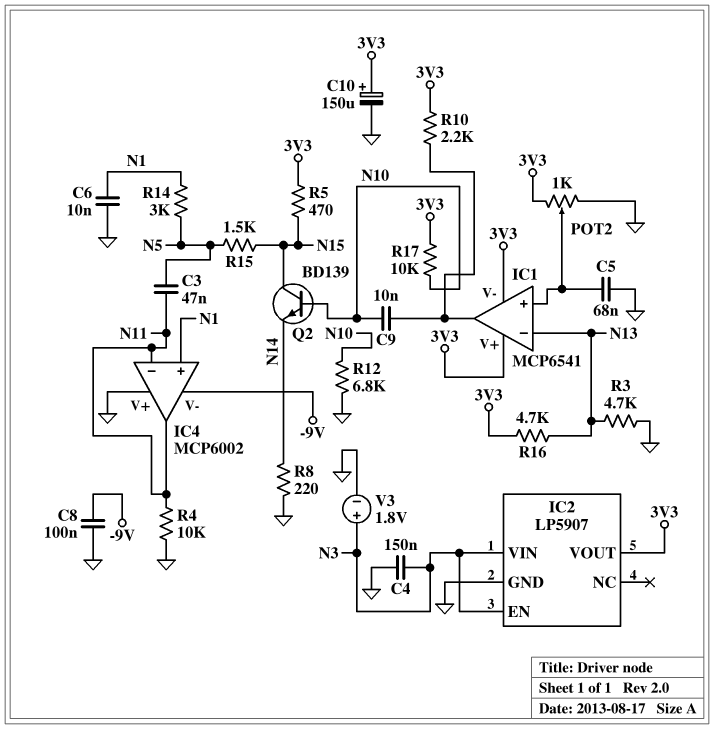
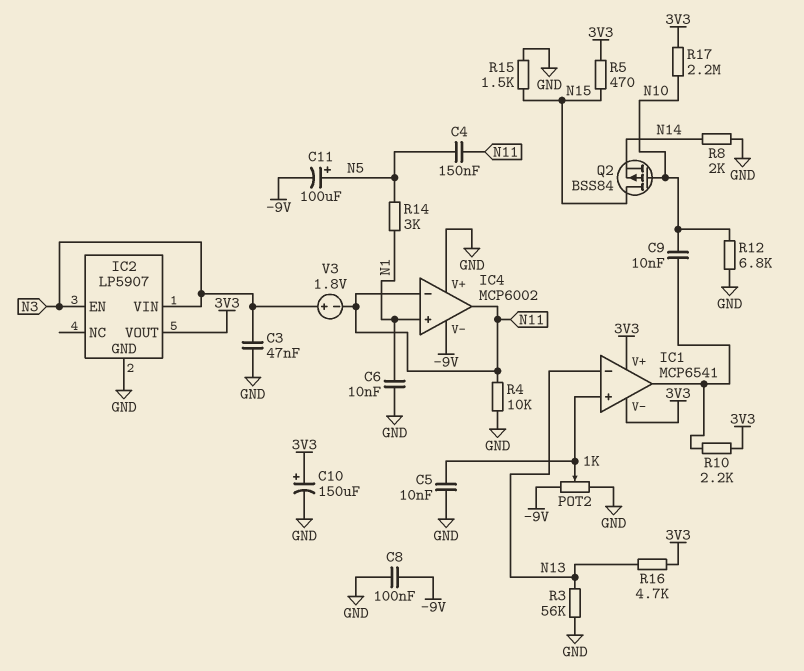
C3: 47nF (N5, N11) -> 47nF (GND, N3)
C4: 150nF (GND, N3) -> 150nF (N5, N11)
C5: 68nF (GND, IC1/in+) -> 10nF (GND, IC1/in+)
C11: none -> 100uF (plus N5, minus -9V)
POT2: 1k (3V3, GND, wiper IC1/in+) -> 1k (-9V, GND, wiper IC1/in+)
Q2: NPN BD139 (B N10, C N15, E N14) -> PMOS BSS84 (G N10, D N15, S N14)
R3: 4.7k (GND, N13) -> 56k (GND, N13)
R8: 220 (GND, N14) -> 2k (GND, N14)
R15: 1.5k (N5, N15) -> 1.5k (GND, N15)
R17: 10k (3V3, N10) -> 2.2M (3V3, N10)
V3: 1.8V (plus N3, minus GND) -> 1.8V (plus N3, minus N11)

